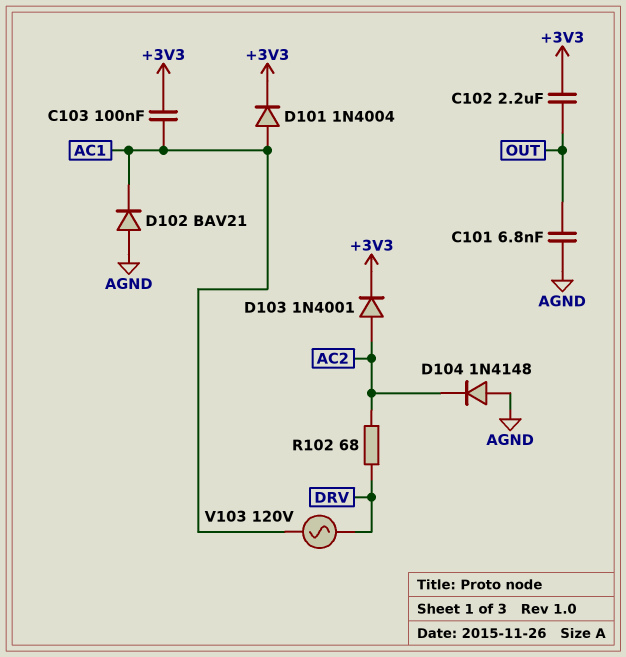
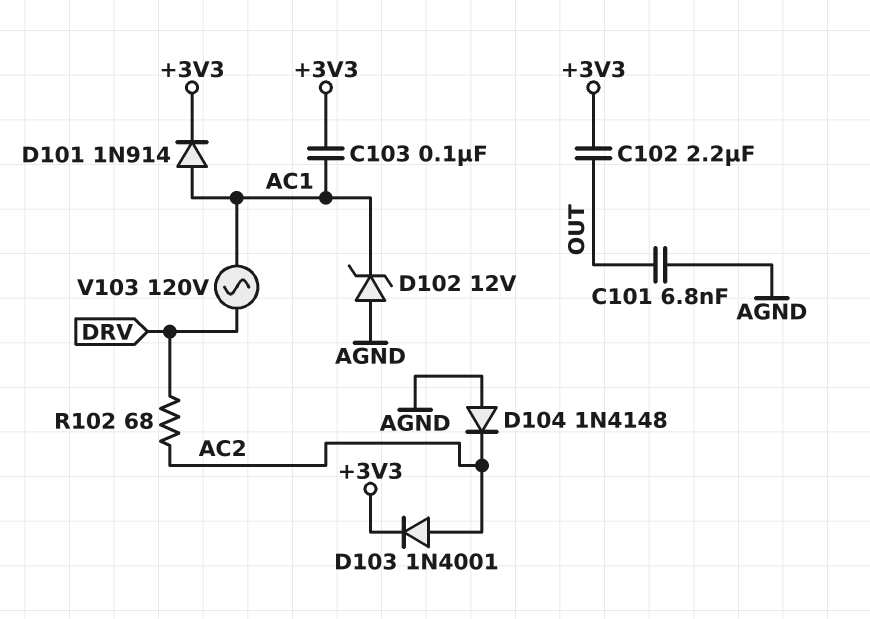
D101: diode 1N4004 (A AC1, K +3V3) -> diode 1N914 (A AC1, K +3V3)
D102: diode BAV21 (A AGND, K AC1) -> zener 12V (A AGND, K AC1)

